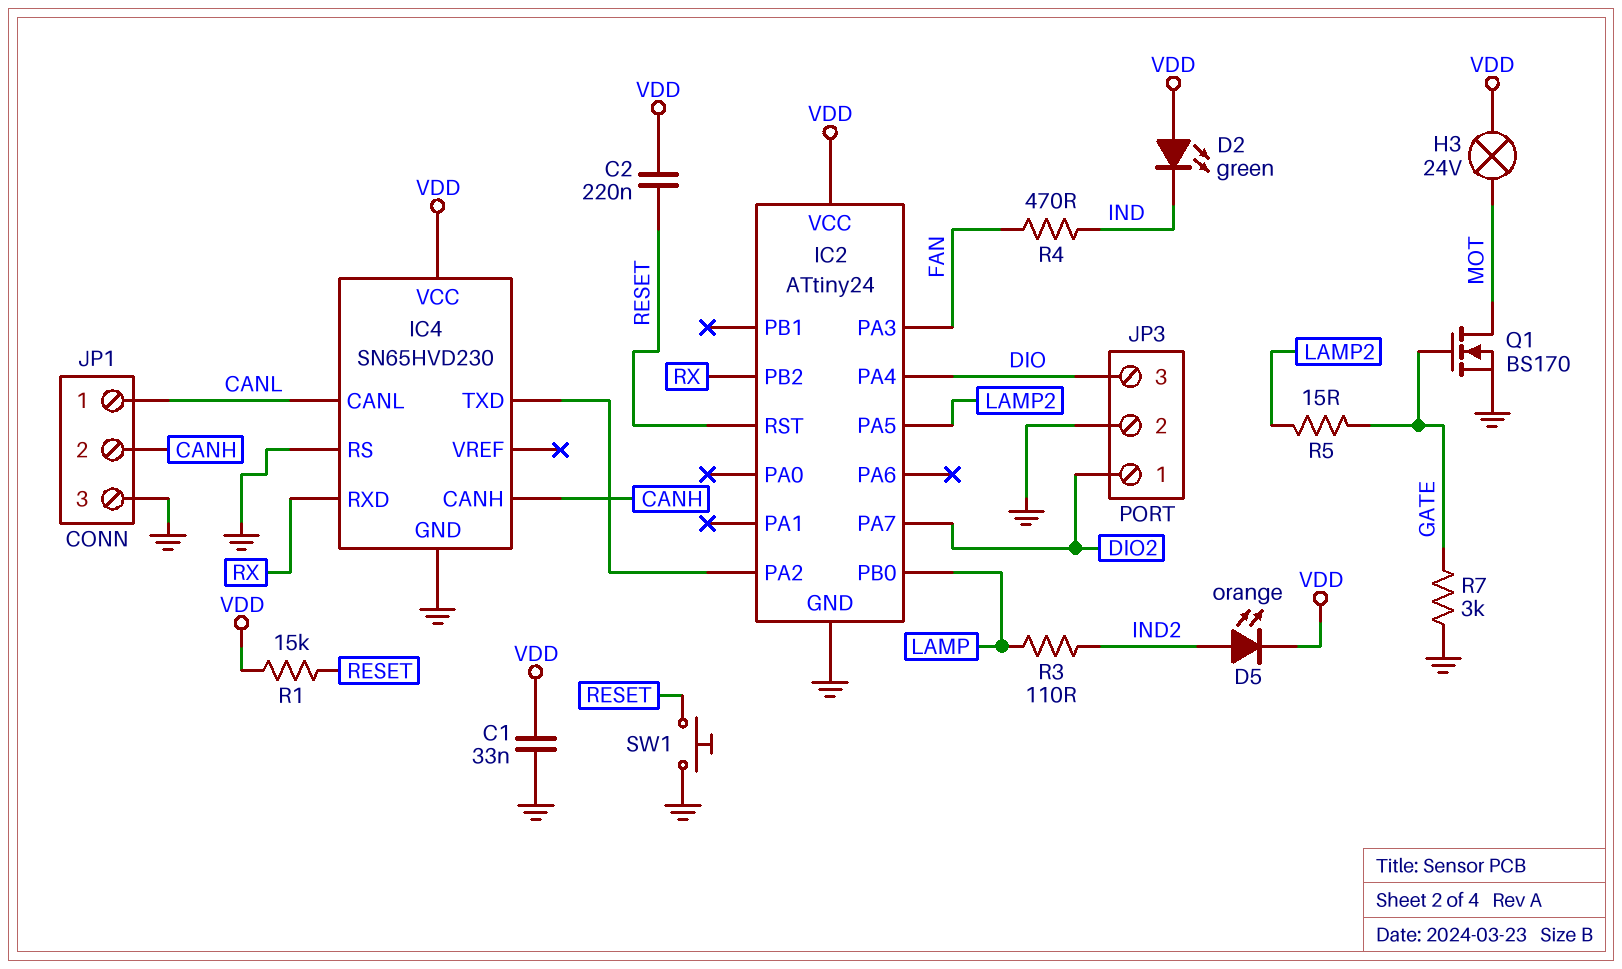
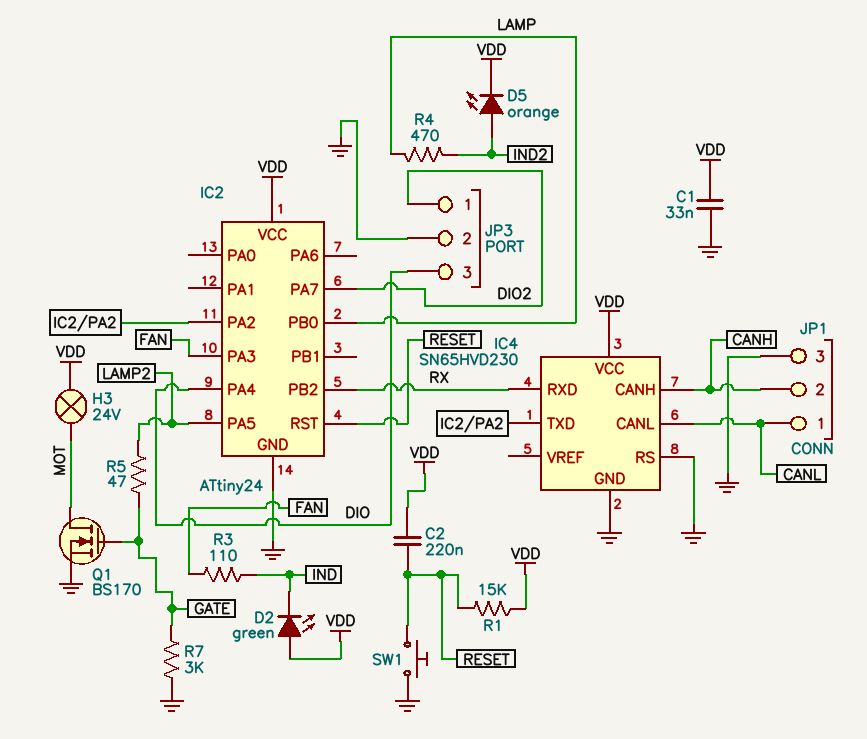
R3: 110 (IND2, LAMP) -> 110 (FAN, IND)
R4: 470 (FAN, IND) -> 470 (IND2, LAMP)
R5: 15 (GATE, LAMP2) -> 47 (GATE, LAMP2)

